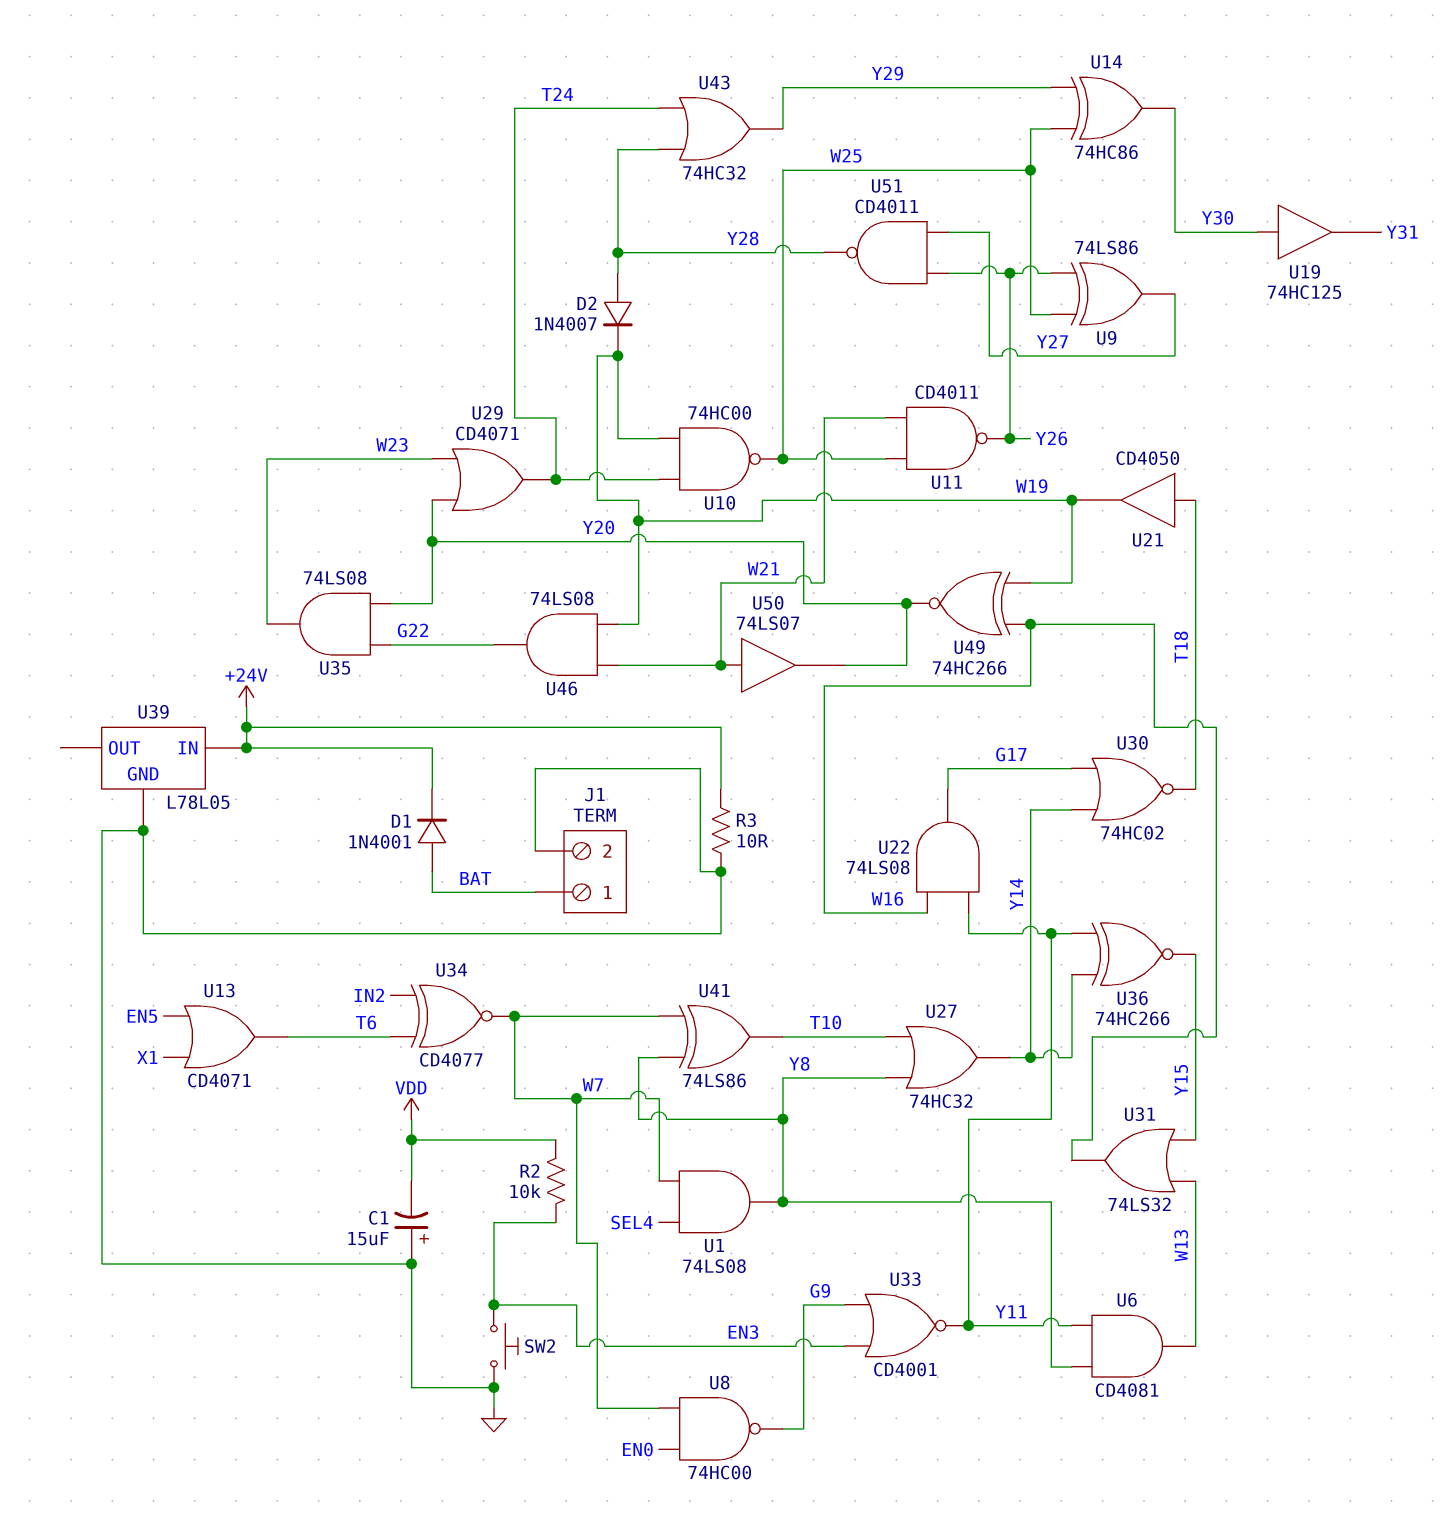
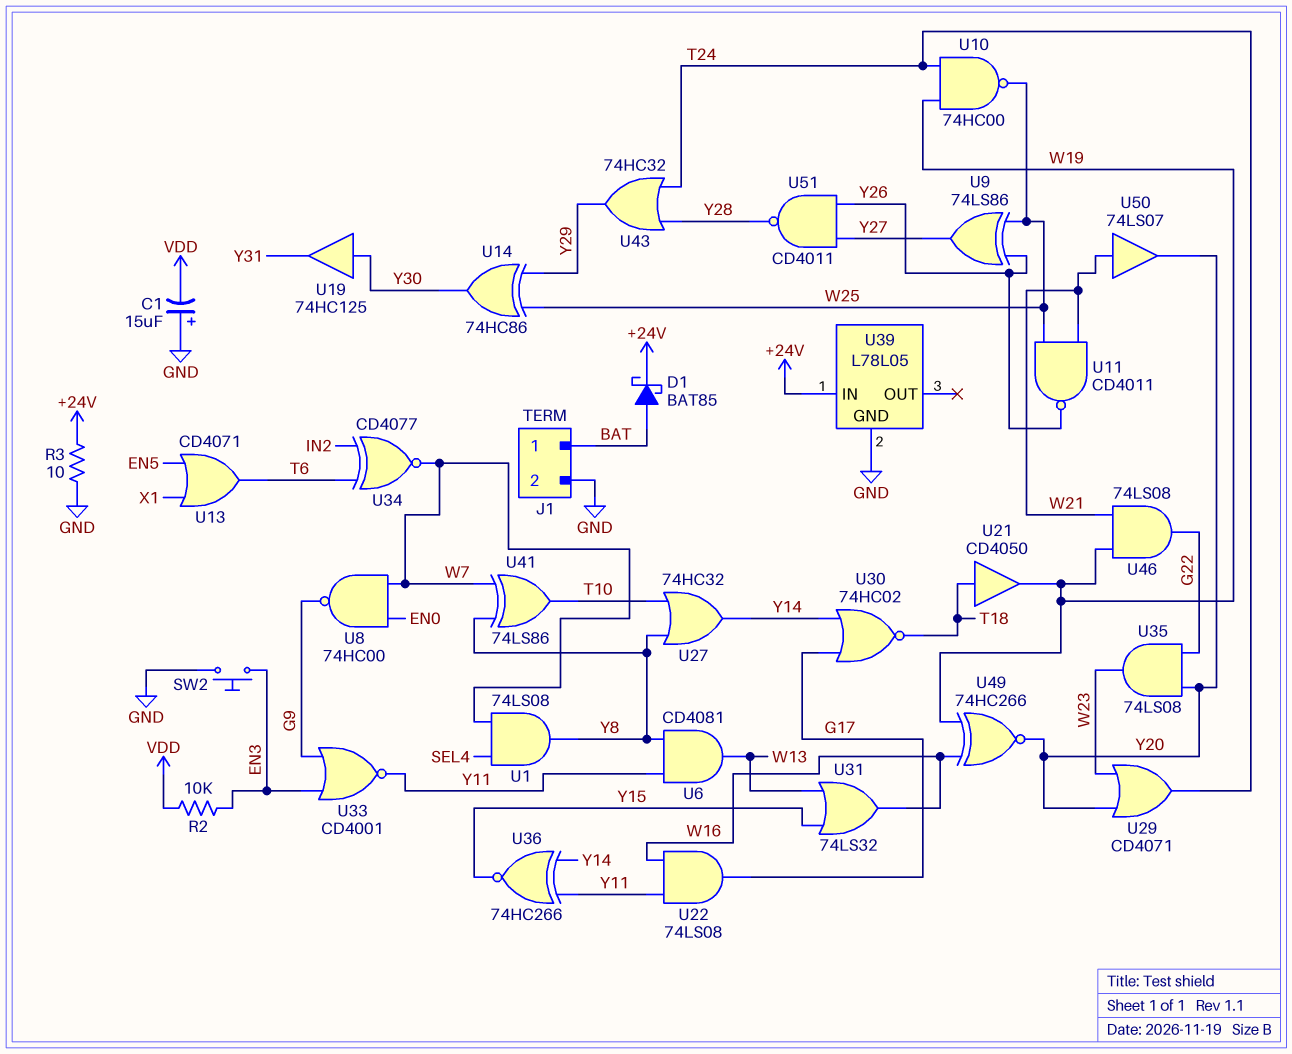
D1: diode 1N4001 (A BAT, K +24V) -> schottky BAT85 (A BAT, K +24V)
D2: diode 1N4007 (A Y28, K W19) -> none

